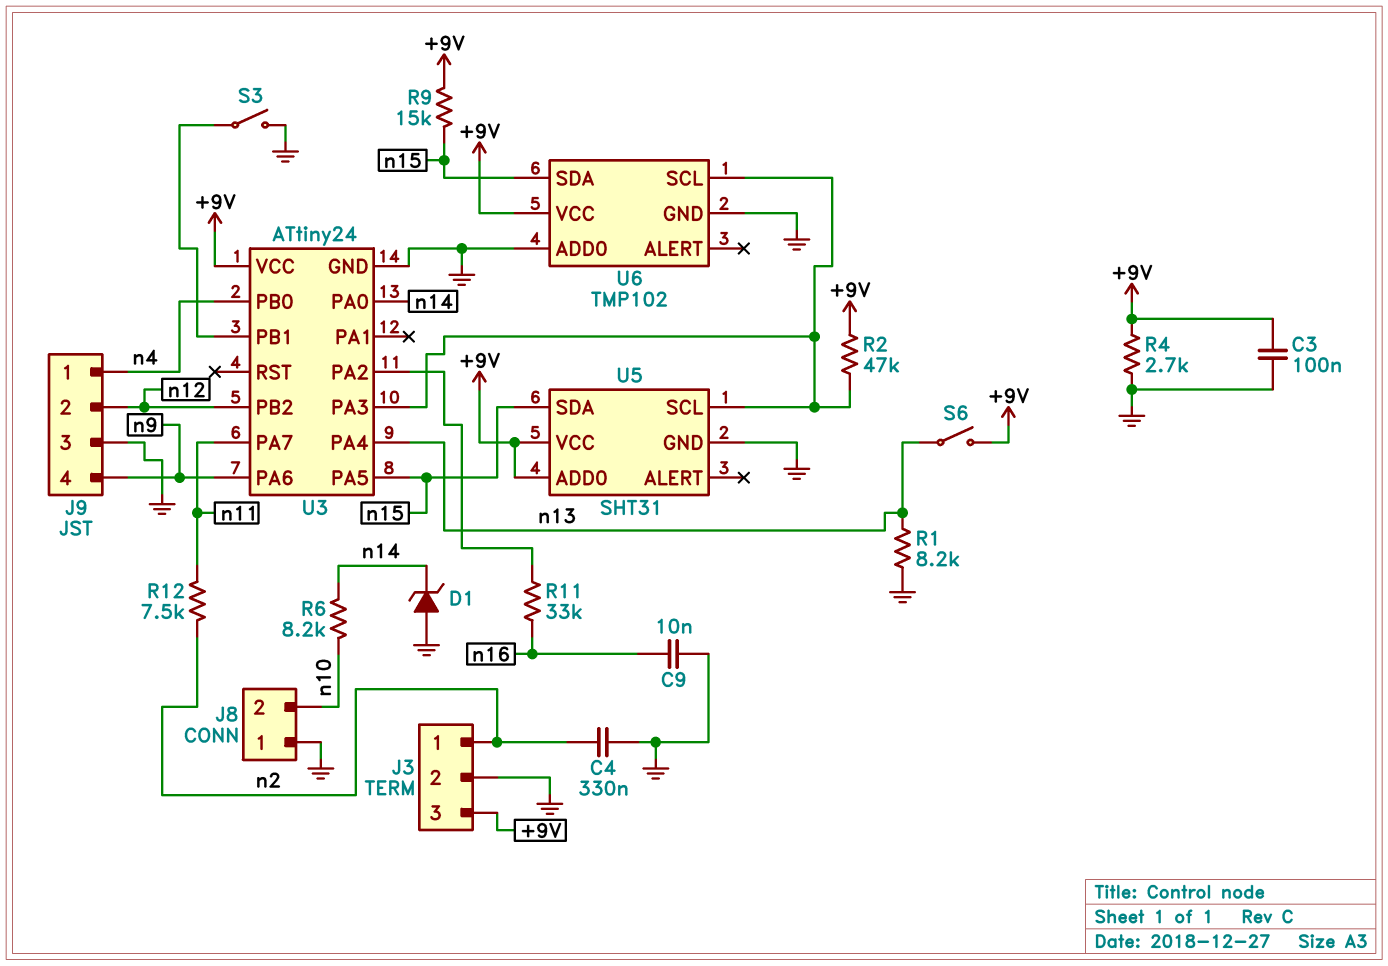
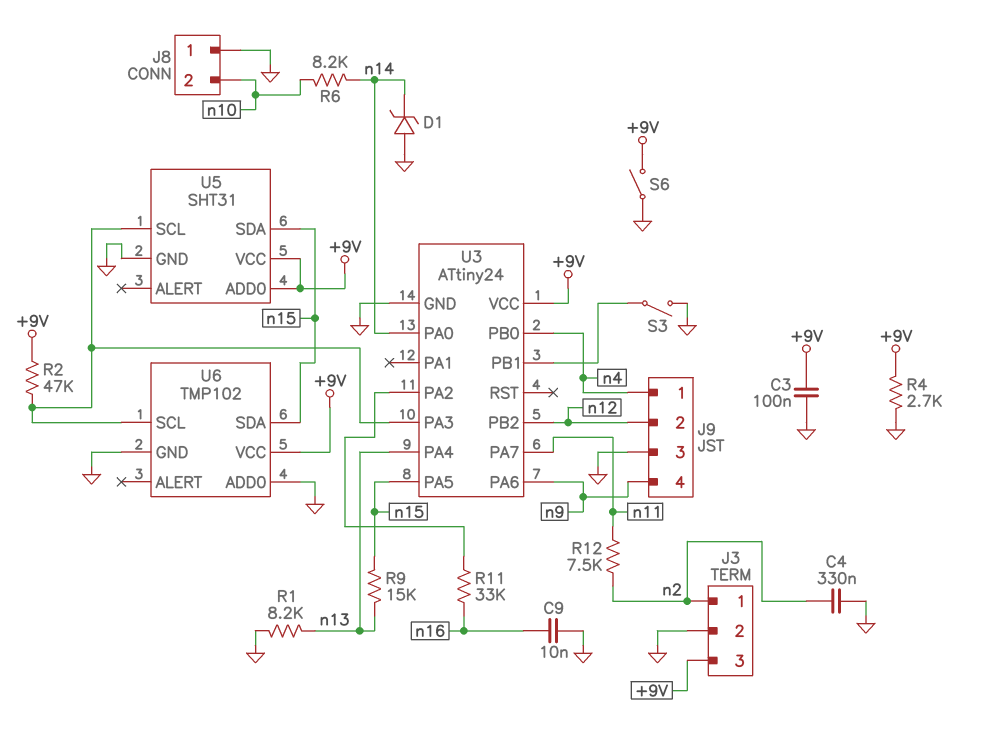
R9: 15k (+9V, n15) -> 15k (n13, n15)
S6: switch (+9V, n13) -> switch (+9V, GND)

